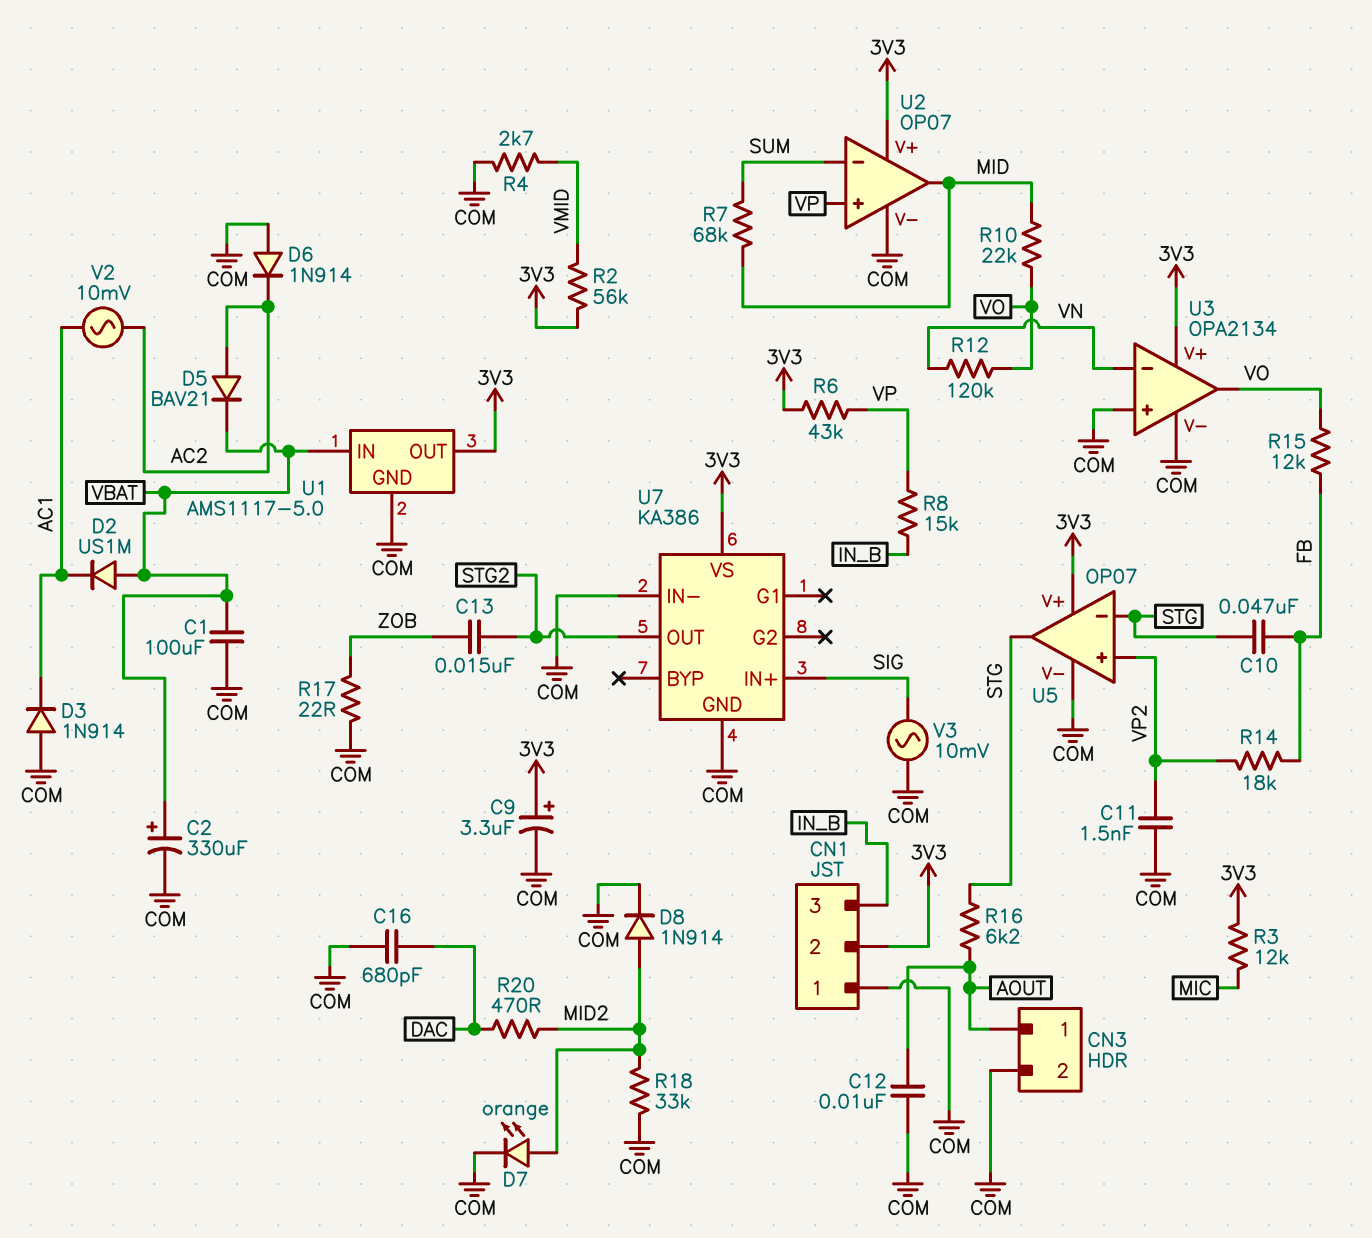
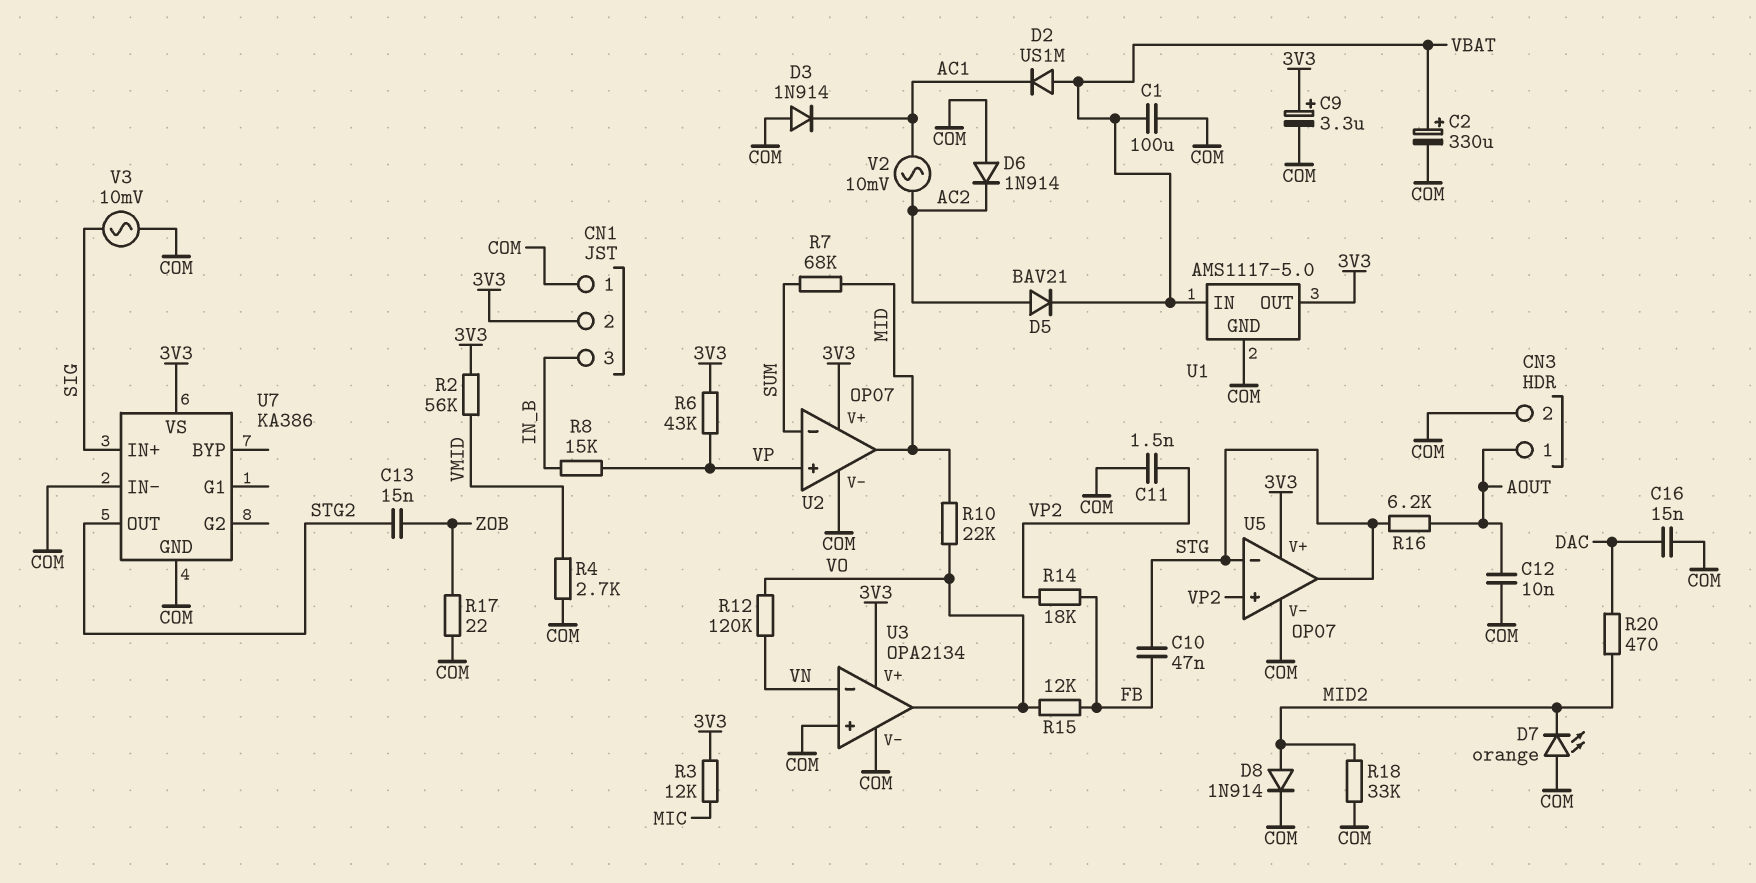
C16: 680pF (COM, DAC) -> 15nF (COM, DAC)
D7: LED orange (A MID2, K COM) -> LED orange (A COM, K MID2)

